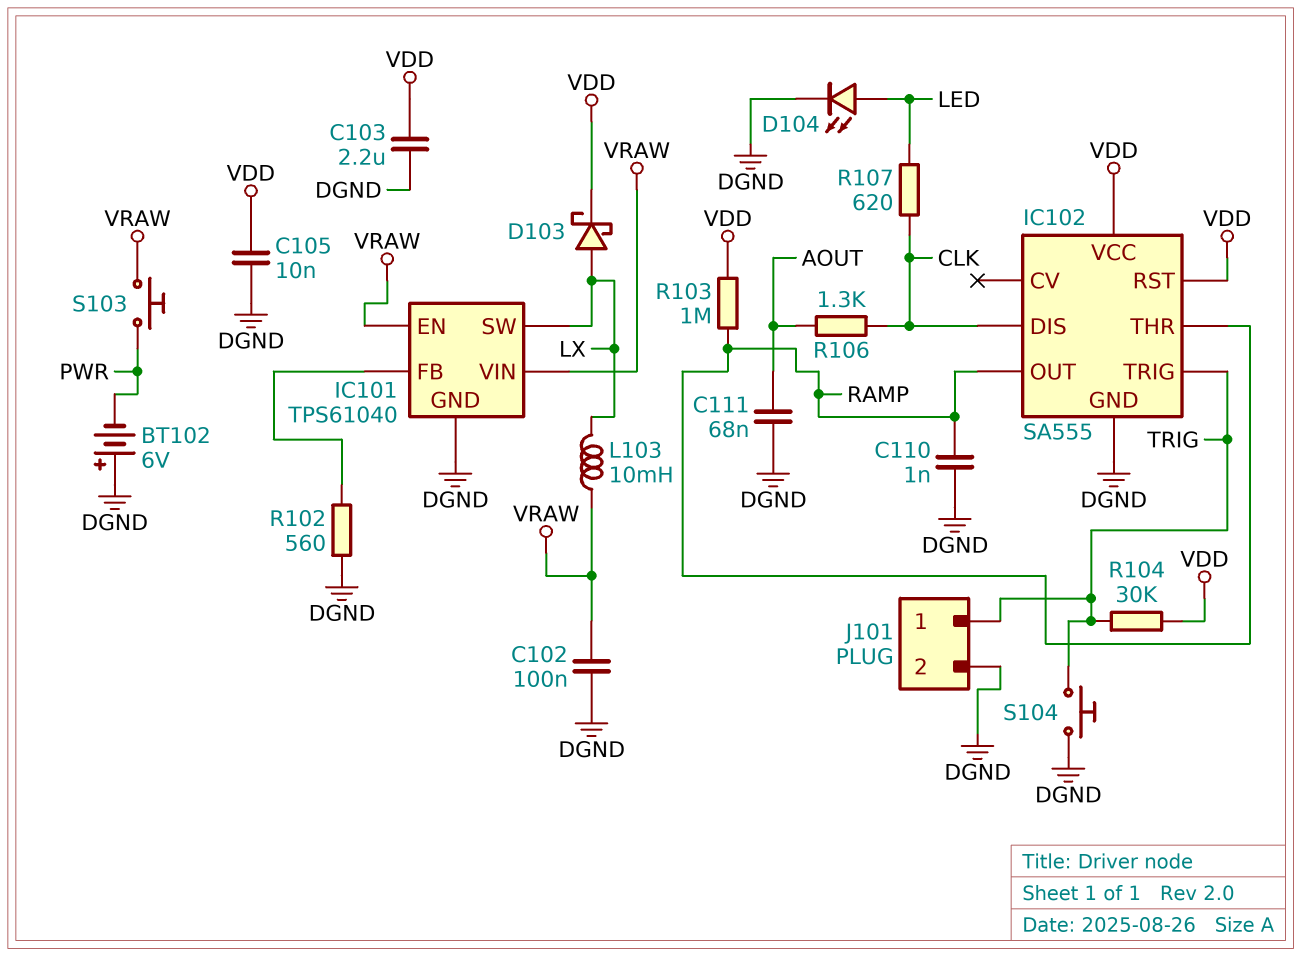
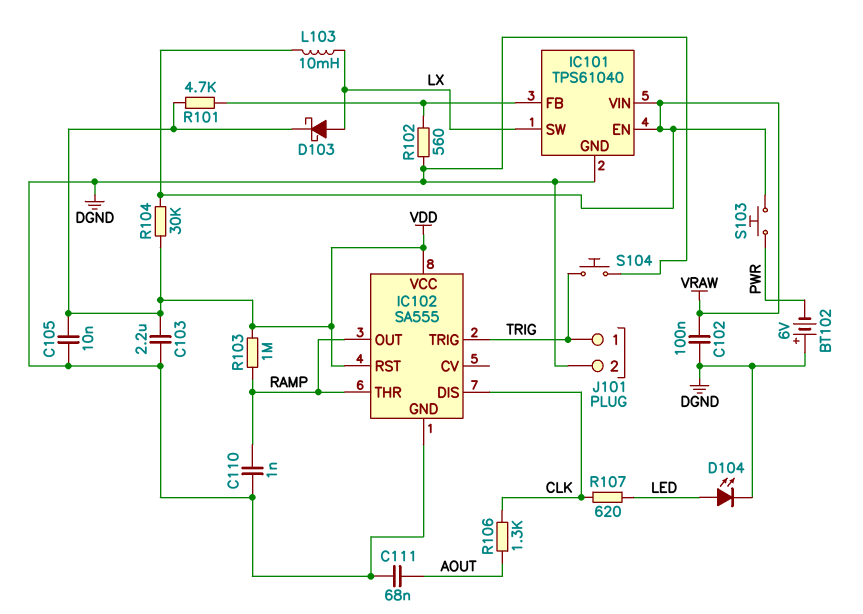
R101: none -> 4.7k (IC101/FB, VDD)
R104: 30k (TRIG, VDD) -> 30k (VDD, VRAW)

